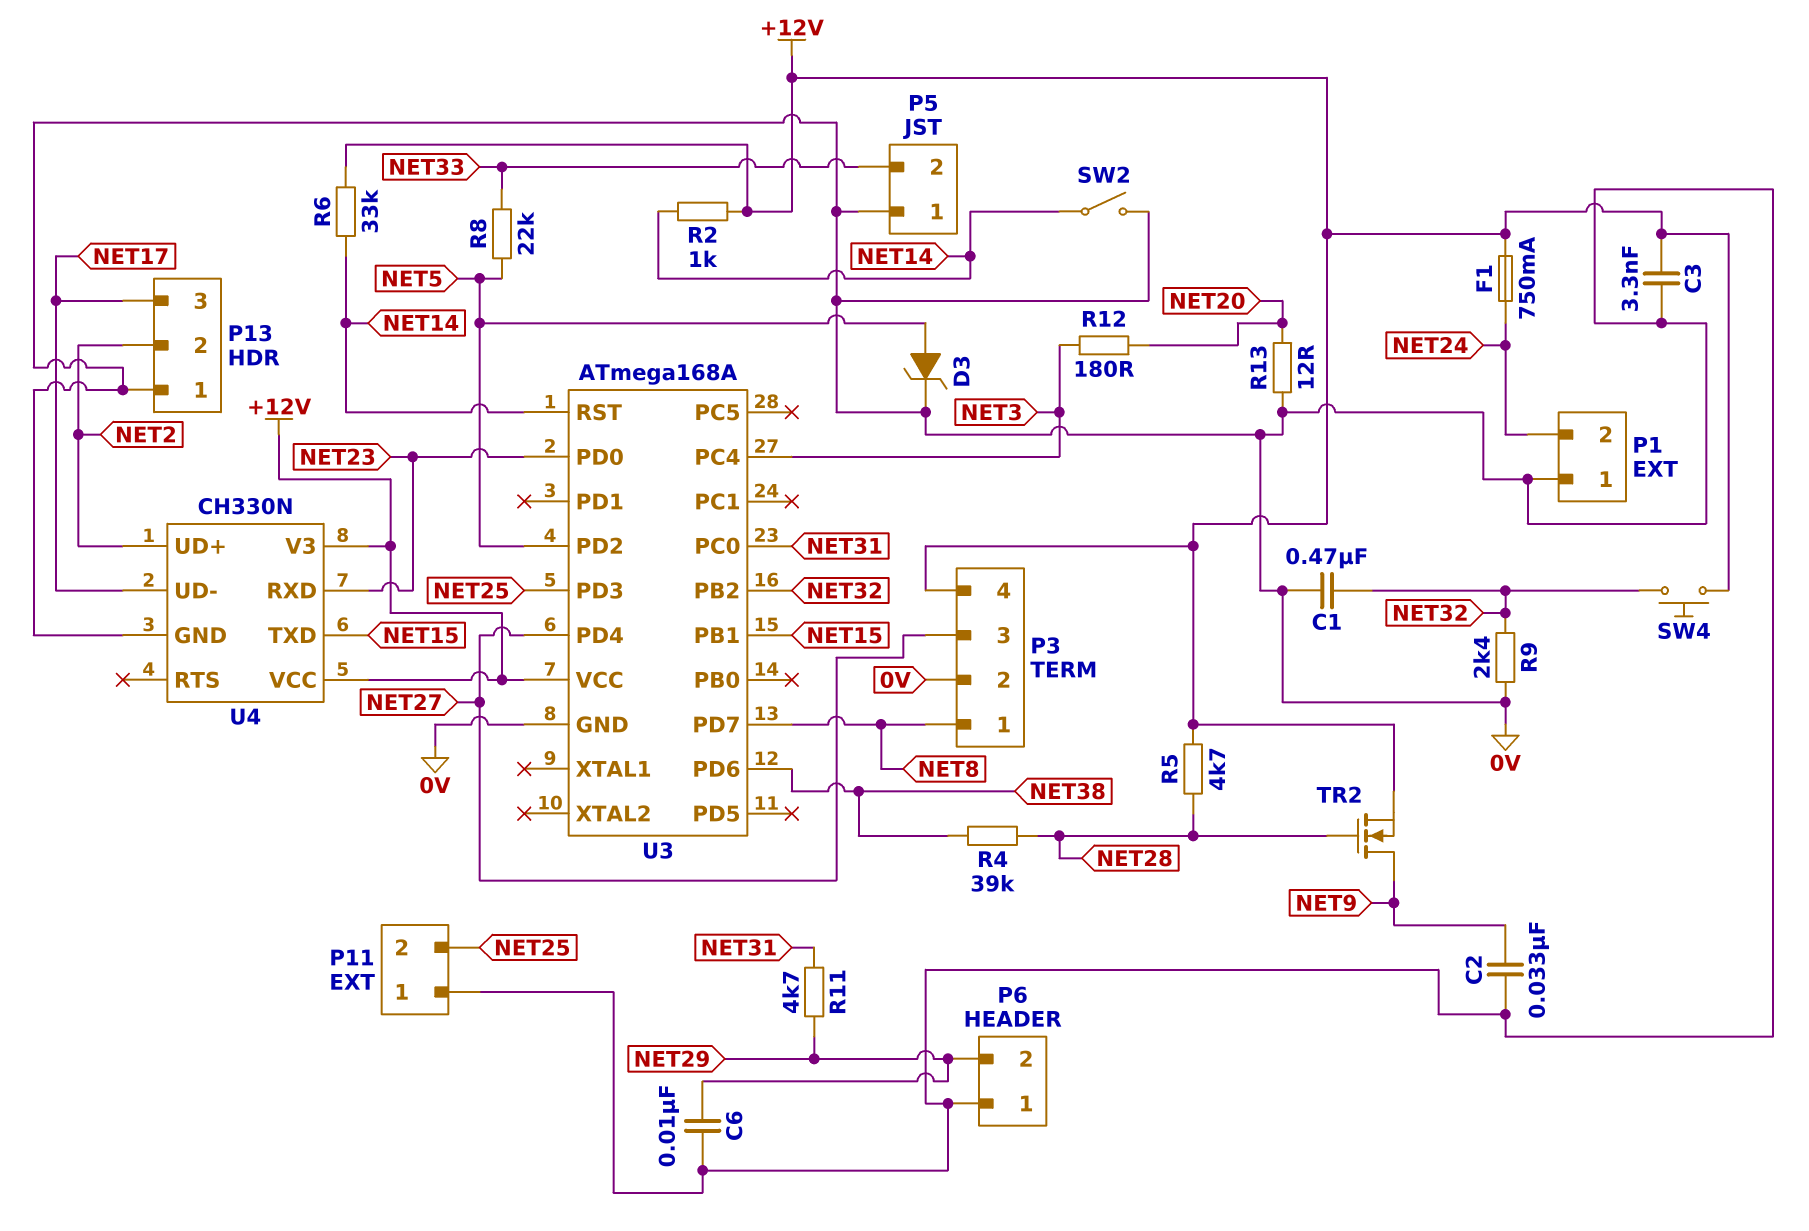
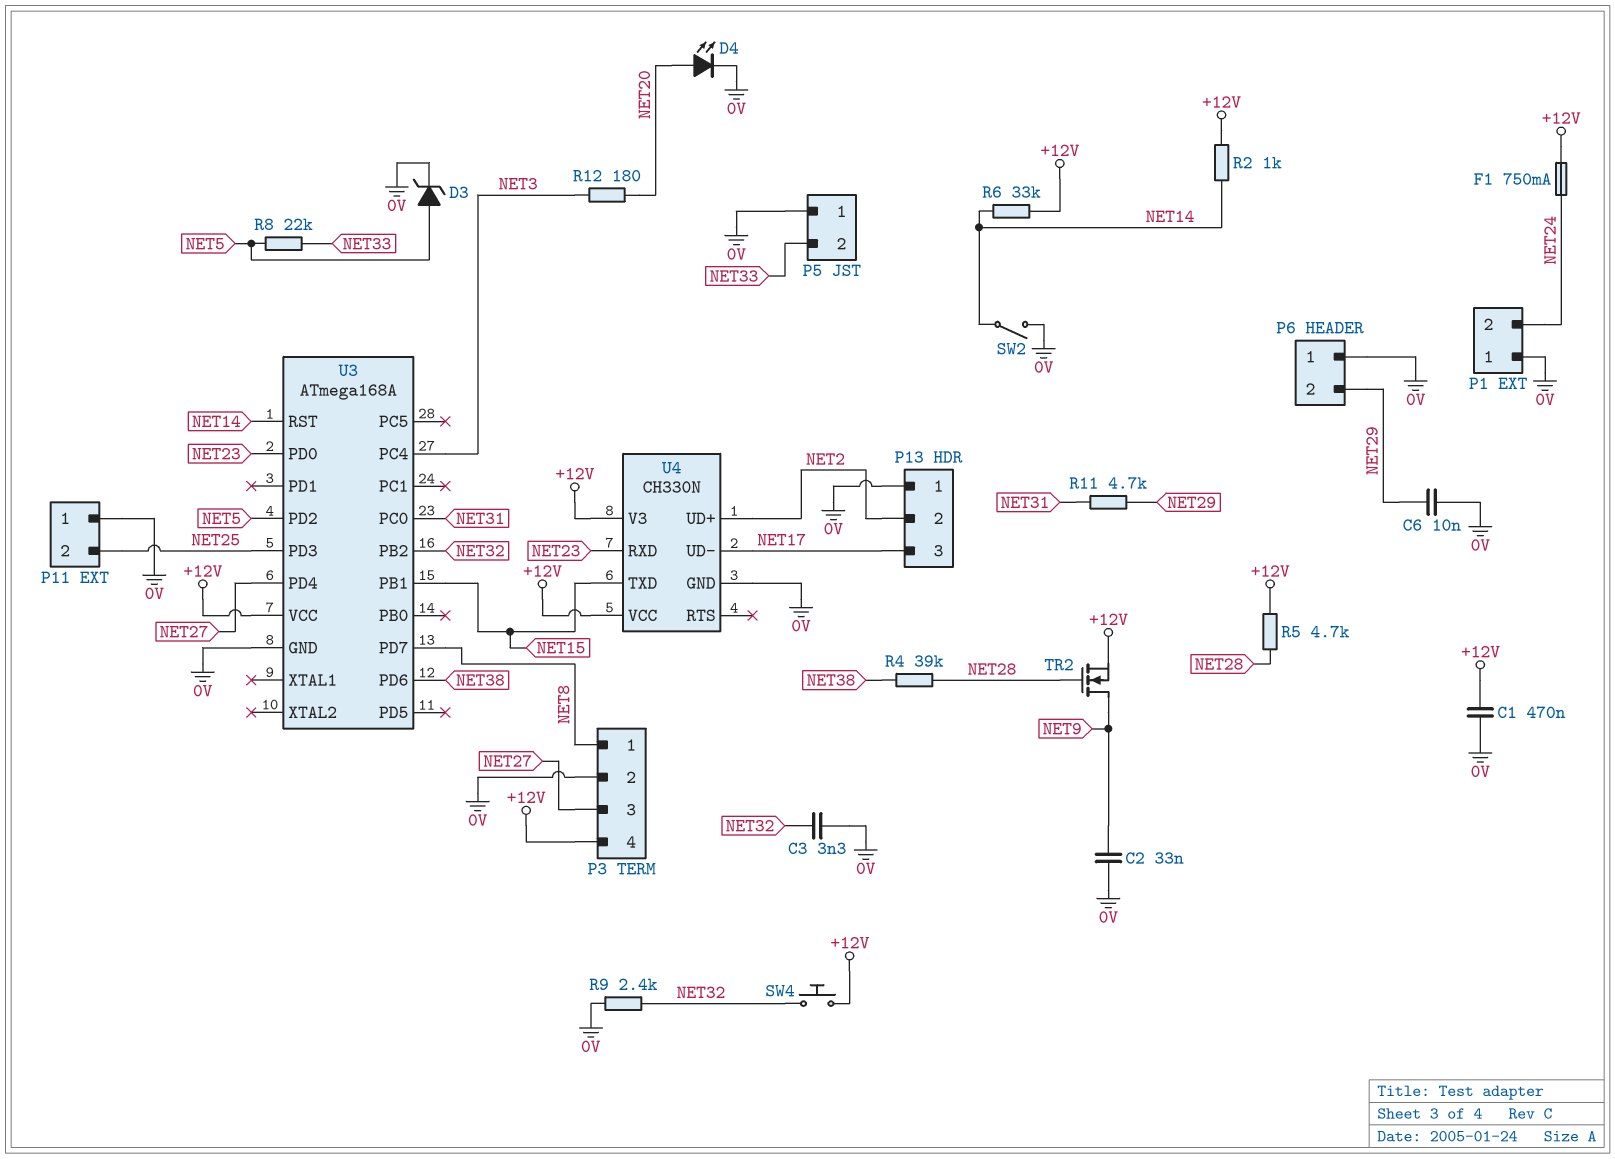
C1: 470nF (0V, NET32) -> 470nF (+12V, 0V)
C3: 3.3nF (+12V, 0V) -> 3.3nF (0V, NET32)
D4: none -> LED (A NET20, K 0V)
R13: 12 (0V, NET20) -> none

